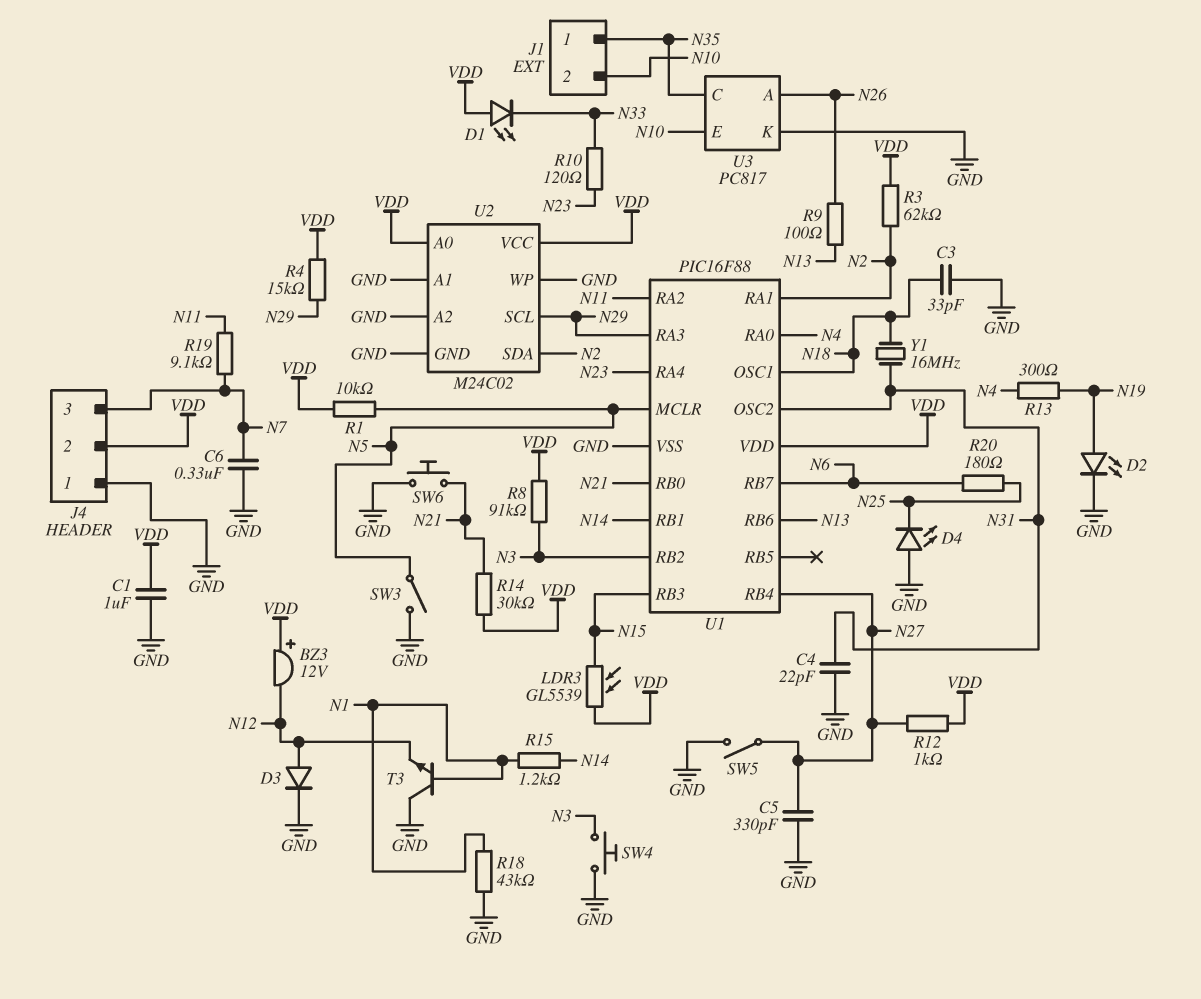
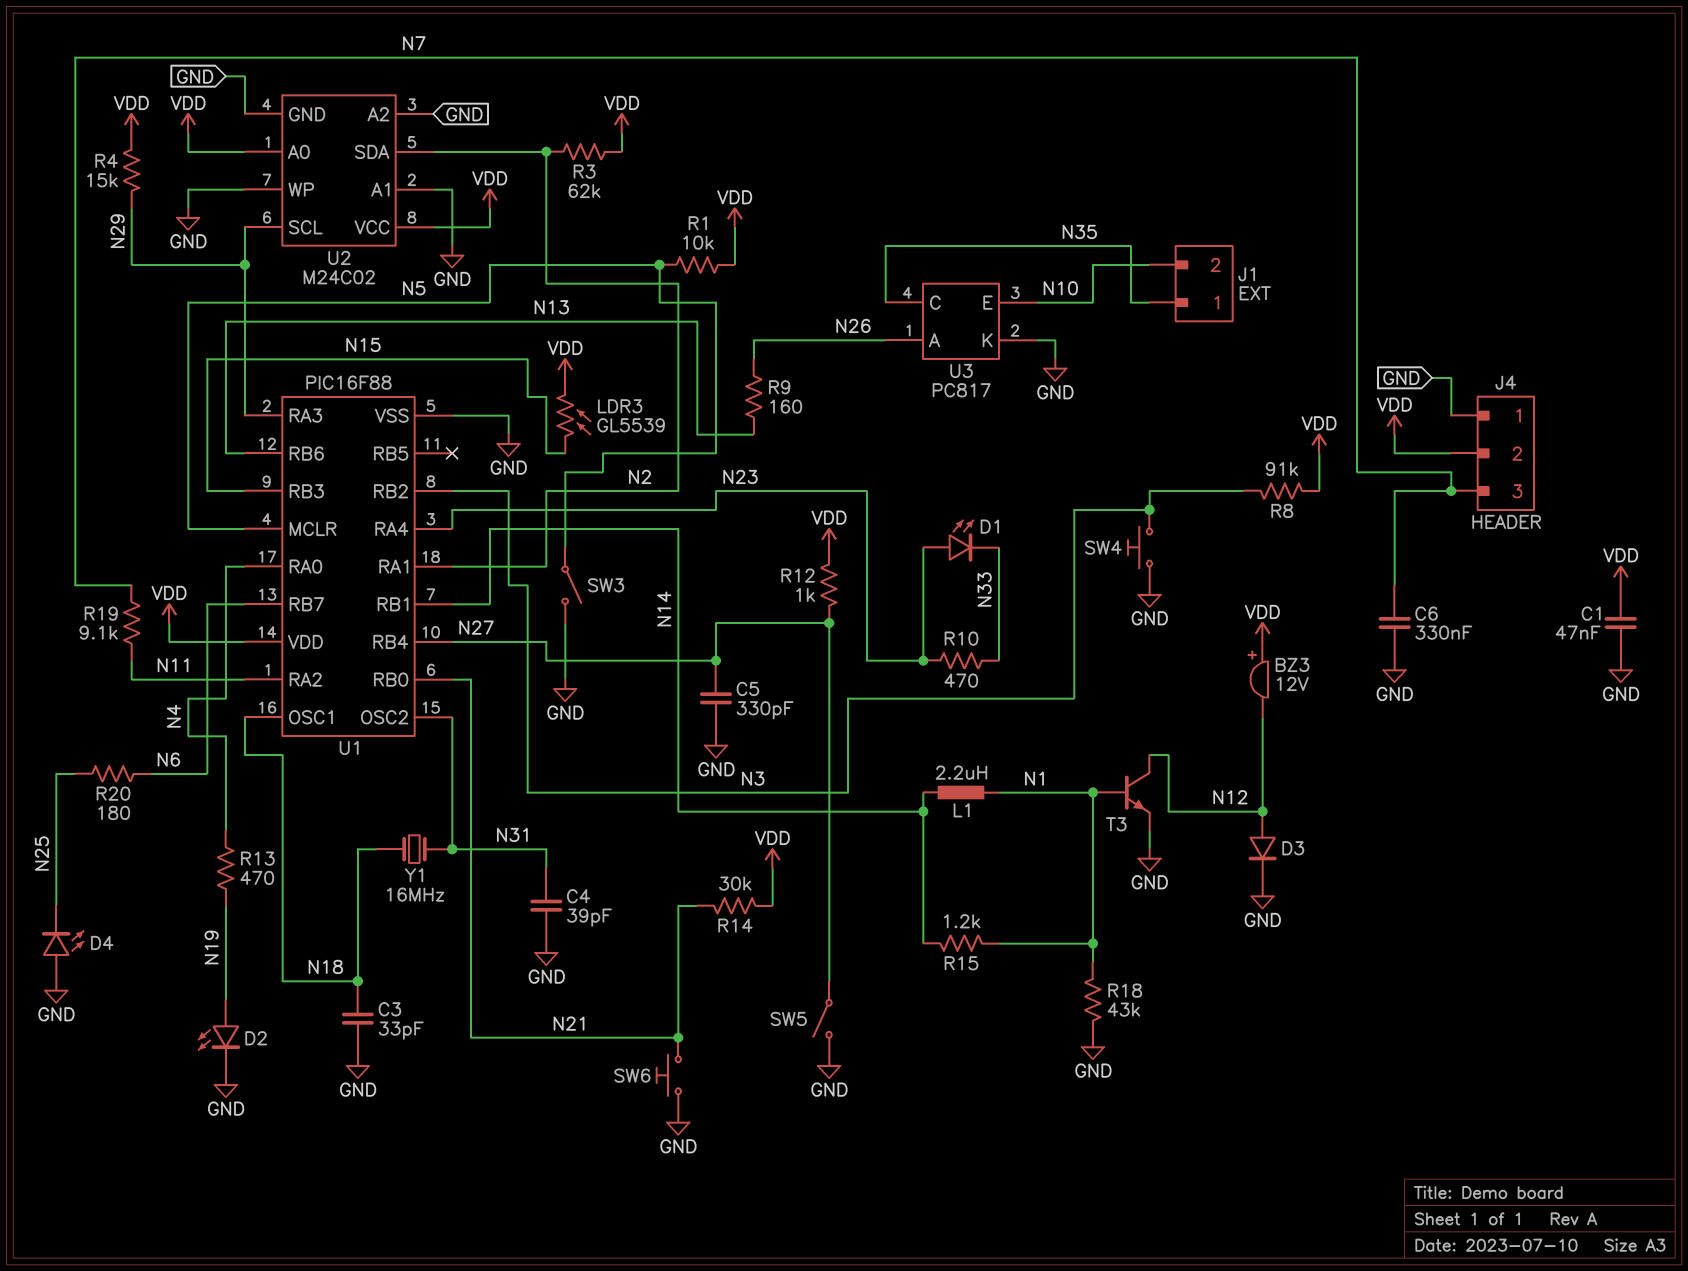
C1: 1uF (GND, VDD) -> 47nF (GND, VDD)
C4: 22pF (GND, N31) -> 39pF (GND, N31)
D1: LED (A VDD, K N33) -> LED (A N23, K N33)
L1: none -> 2.2uH (N1, N14)
R9: 100 (N13, N26) -> 160 (N13, N26)
R10: 120 (N23, N33) -> 470 (N23, N33)
R13: 300 (N4, N19) -> 470 (N4, N19)
T3: NPN (B N1, C GND, E N12) -> NPN (B N1, C N12, E GND)

